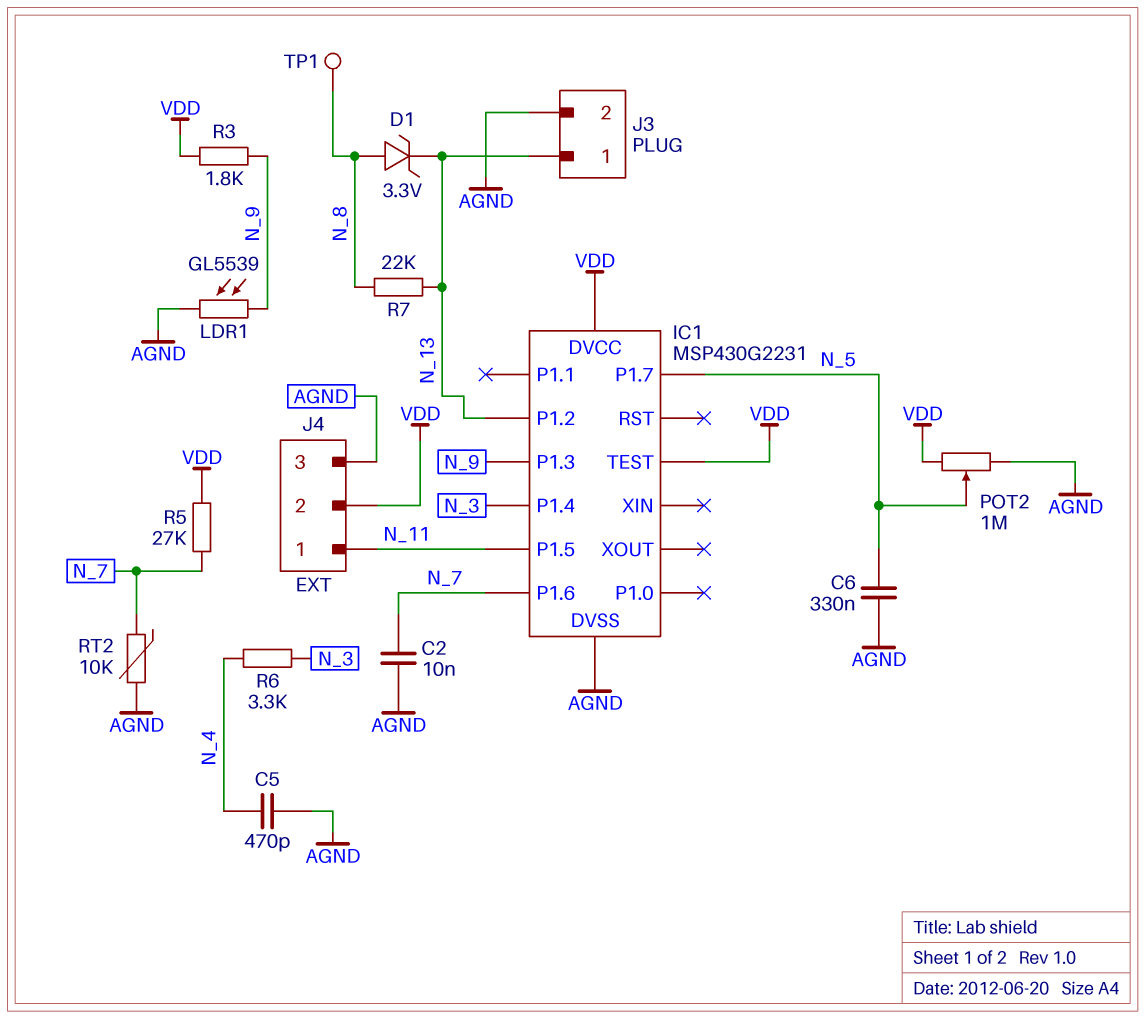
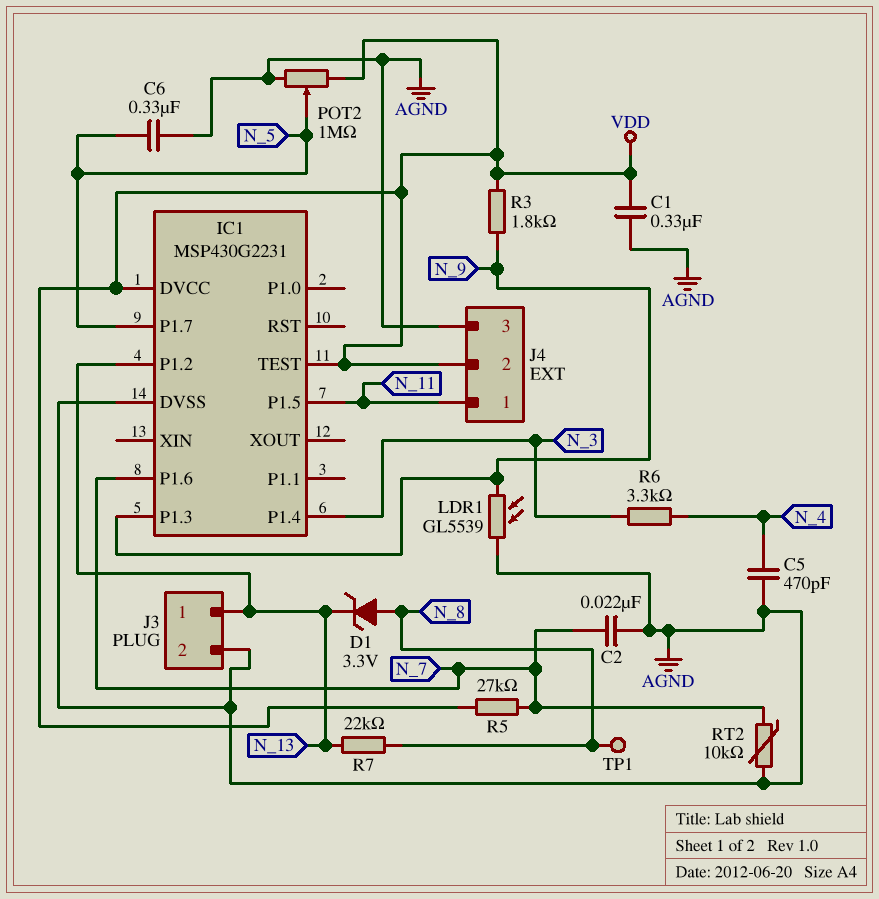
C1: none -> 330nF (AGND, VDD)
C2: 10nF (AGND, N_7) -> 22nF (AGND, N_7)

